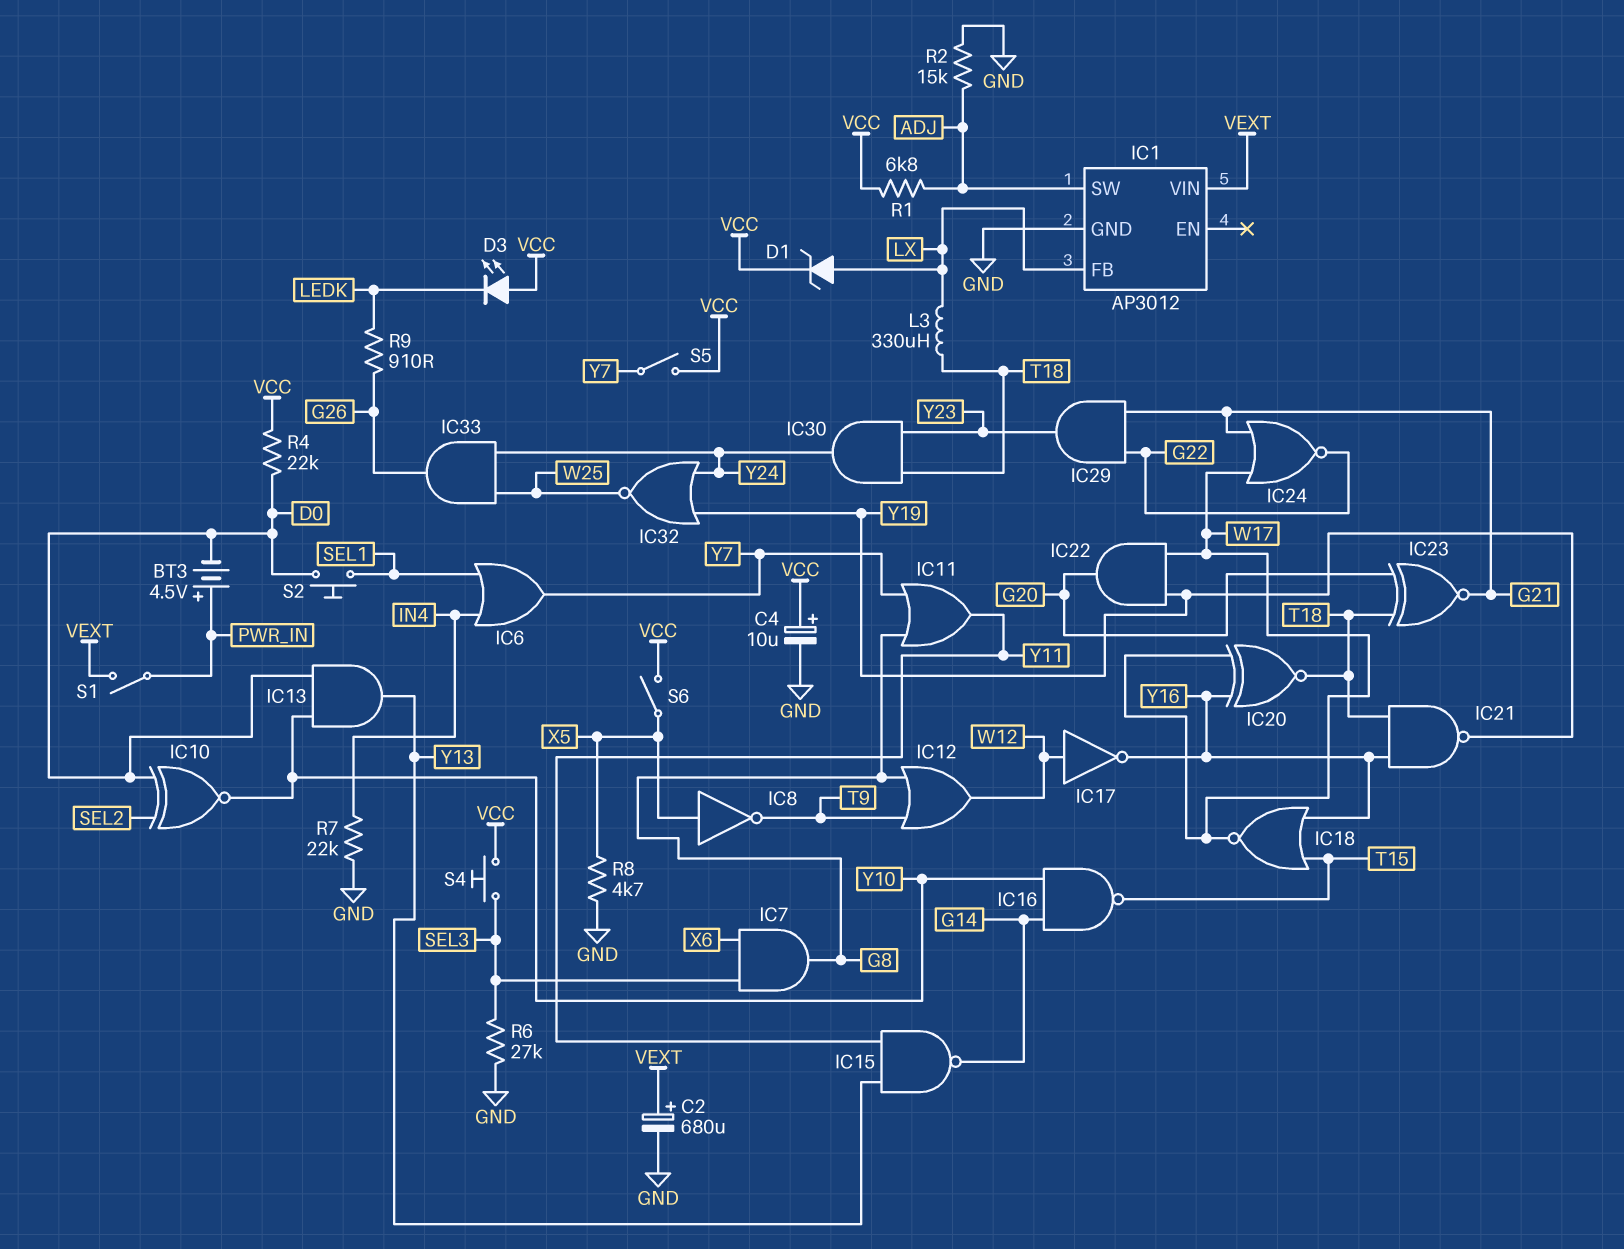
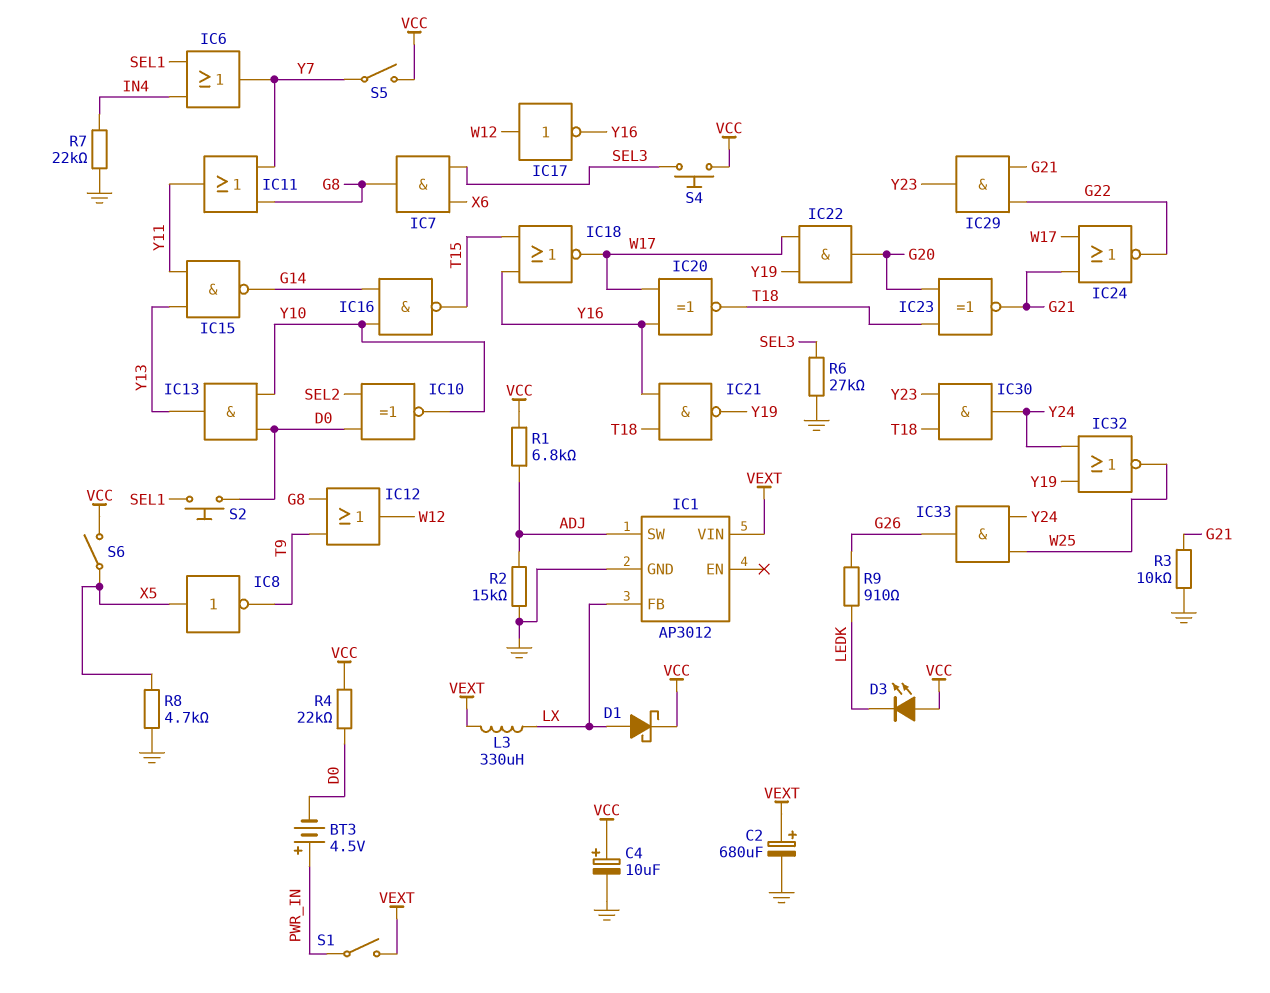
D1: zener (A LX, K VCC) -> schottky (A LX, K VCC)
L3: 330uH (LX, T18) -> 330uH (LX, VEXT)
R3: none -> 10k (G21, GND)

